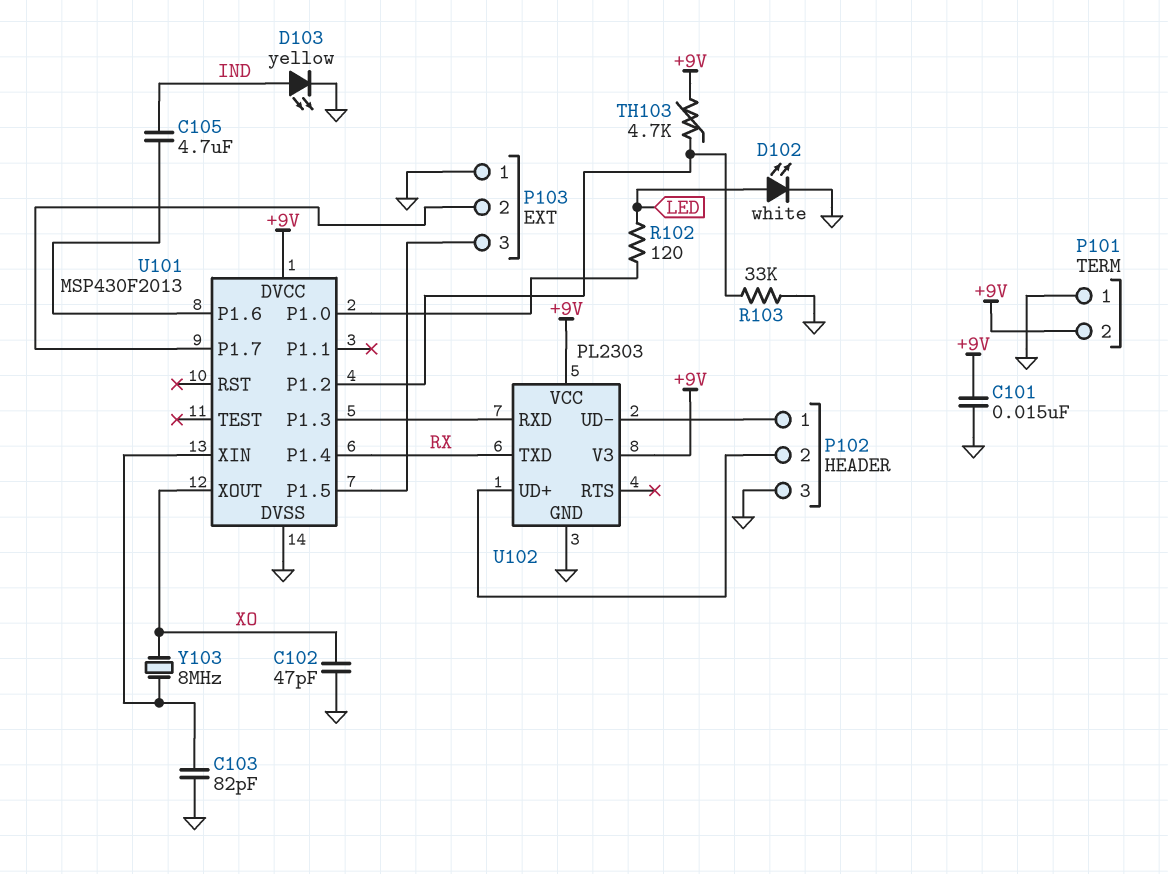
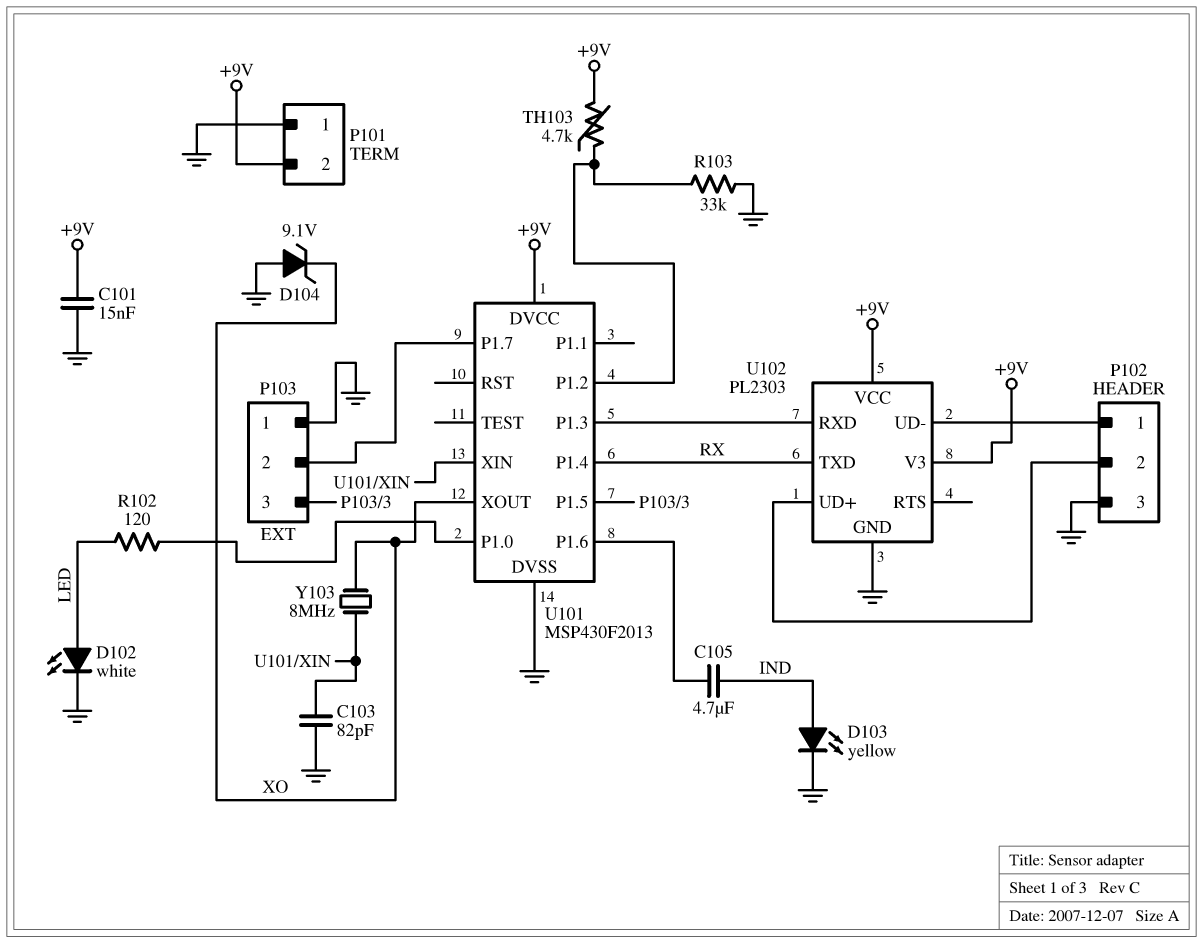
C102: 47pF (GND, XO) -> none
D104: none -> zener 9.1V (A GND, K XO)

